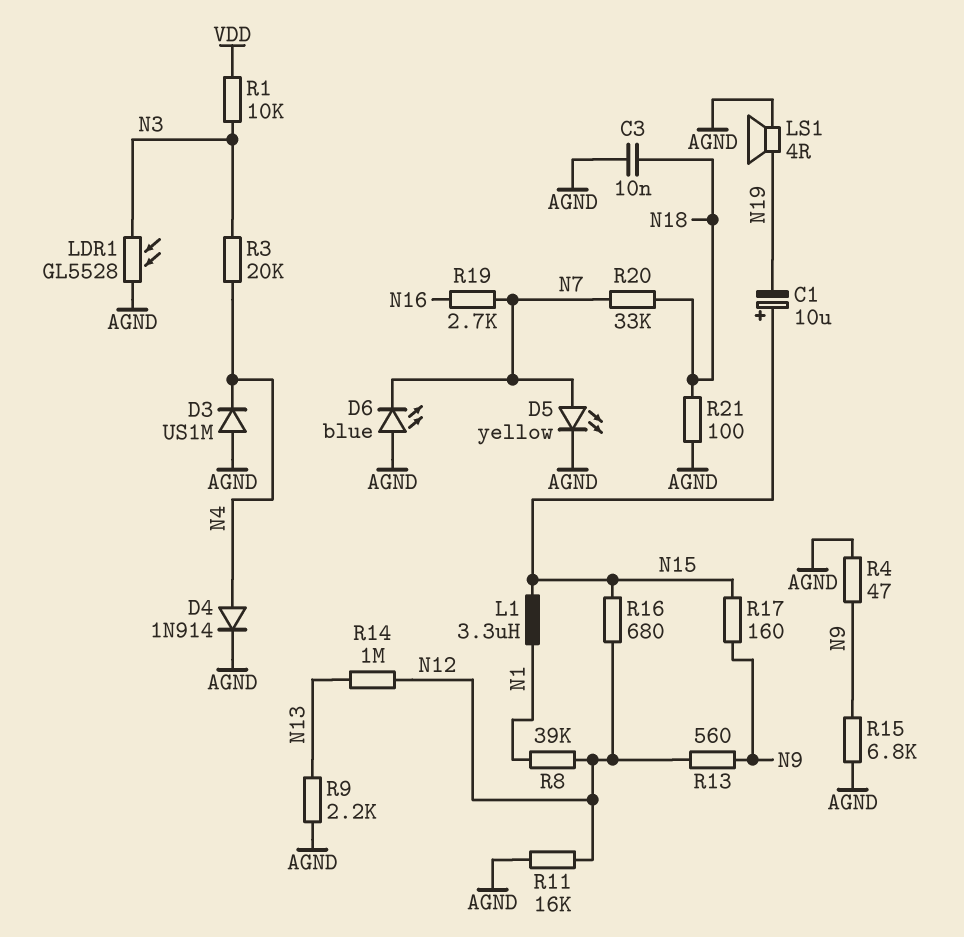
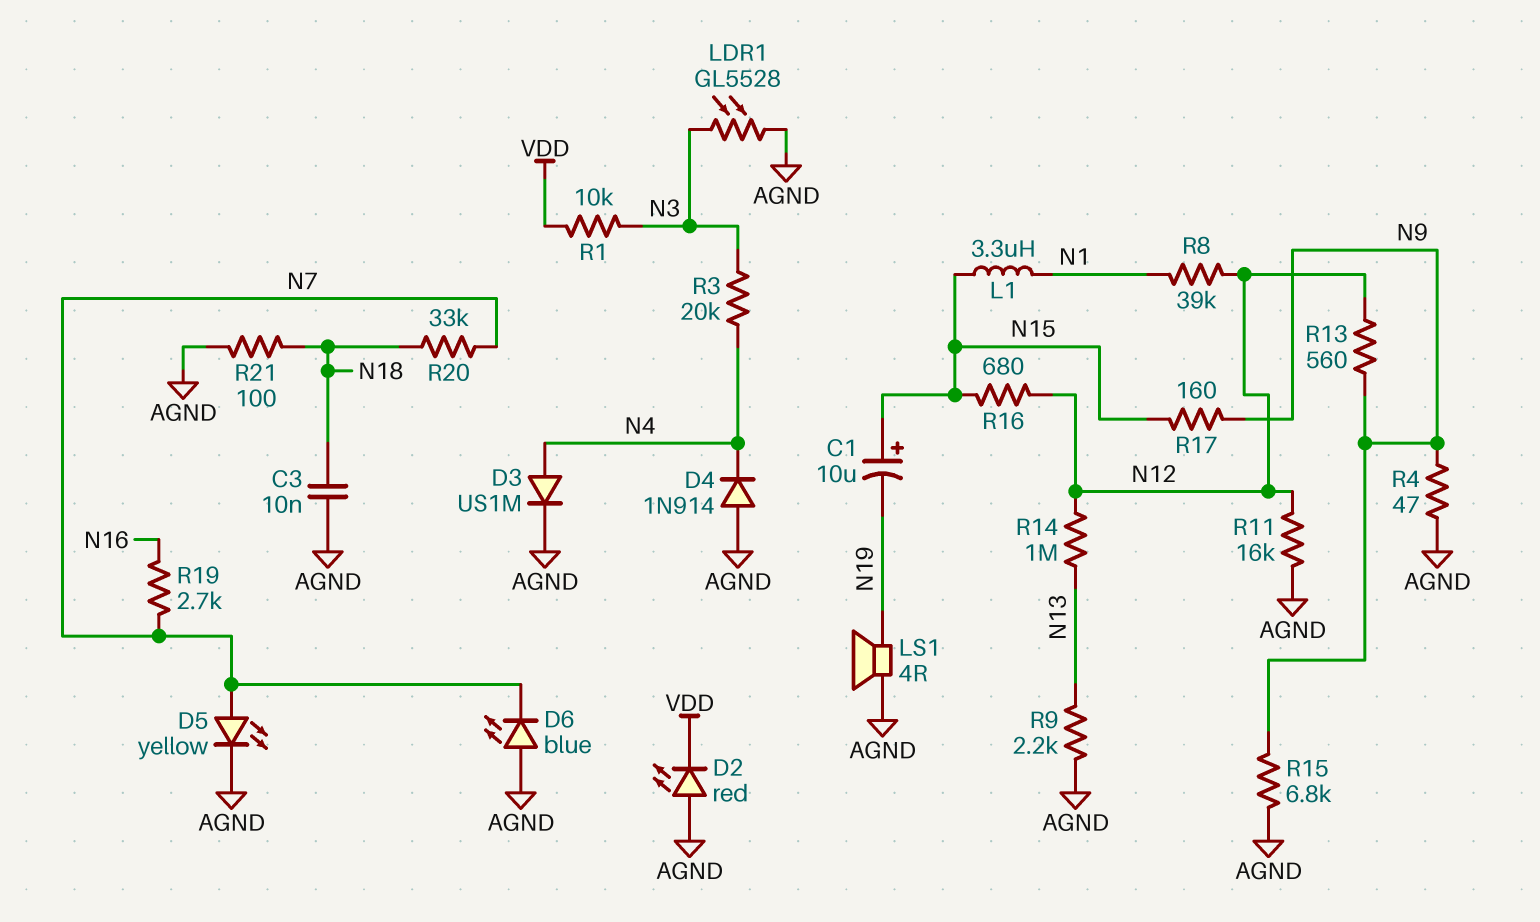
D2: none -> LED red (A AGND, K VDD)
D3: diode US1M (A AGND, K N4) -> diode US1M (A N4, K AGND)
D4: diode 1N914 (A N4, K AGND) -> diode 1N914 (A AGND, K N4)

